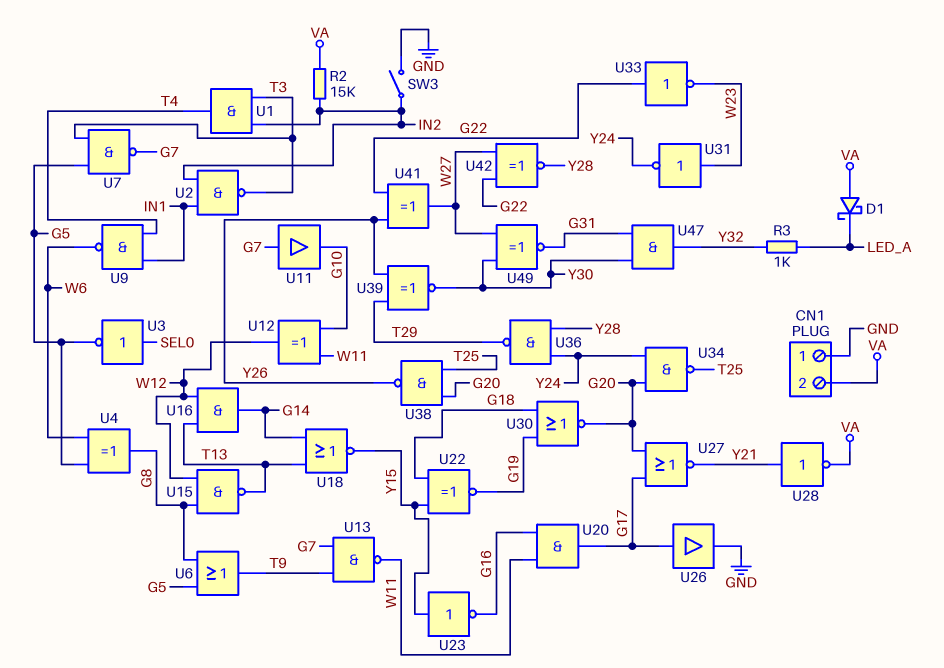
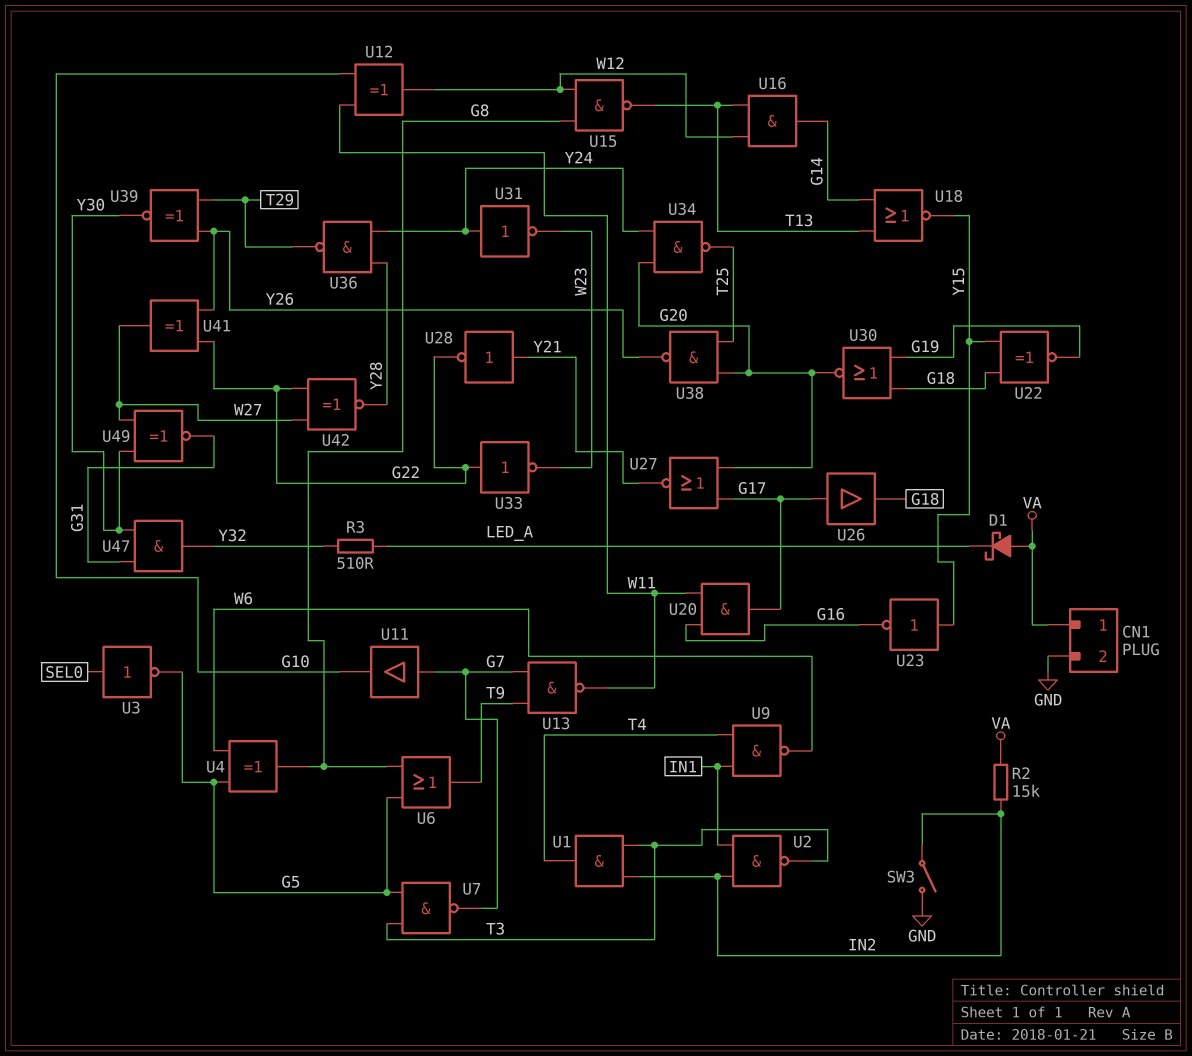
CN1 pin 1: GND -> VA
CN1 pin 2: VA -> GND
R3: 1k (LED_A, Y32) -> 510 (LED_A, Y32)
U26: buffer (in G17, out GND) -> buffer (in G17, out G18)
U28: NOT (in Y21, out VA) -> NOT (in Y21, out G22)
U31: NOT (in W23, out Y24) -> NOT (in Y24, out W23)

